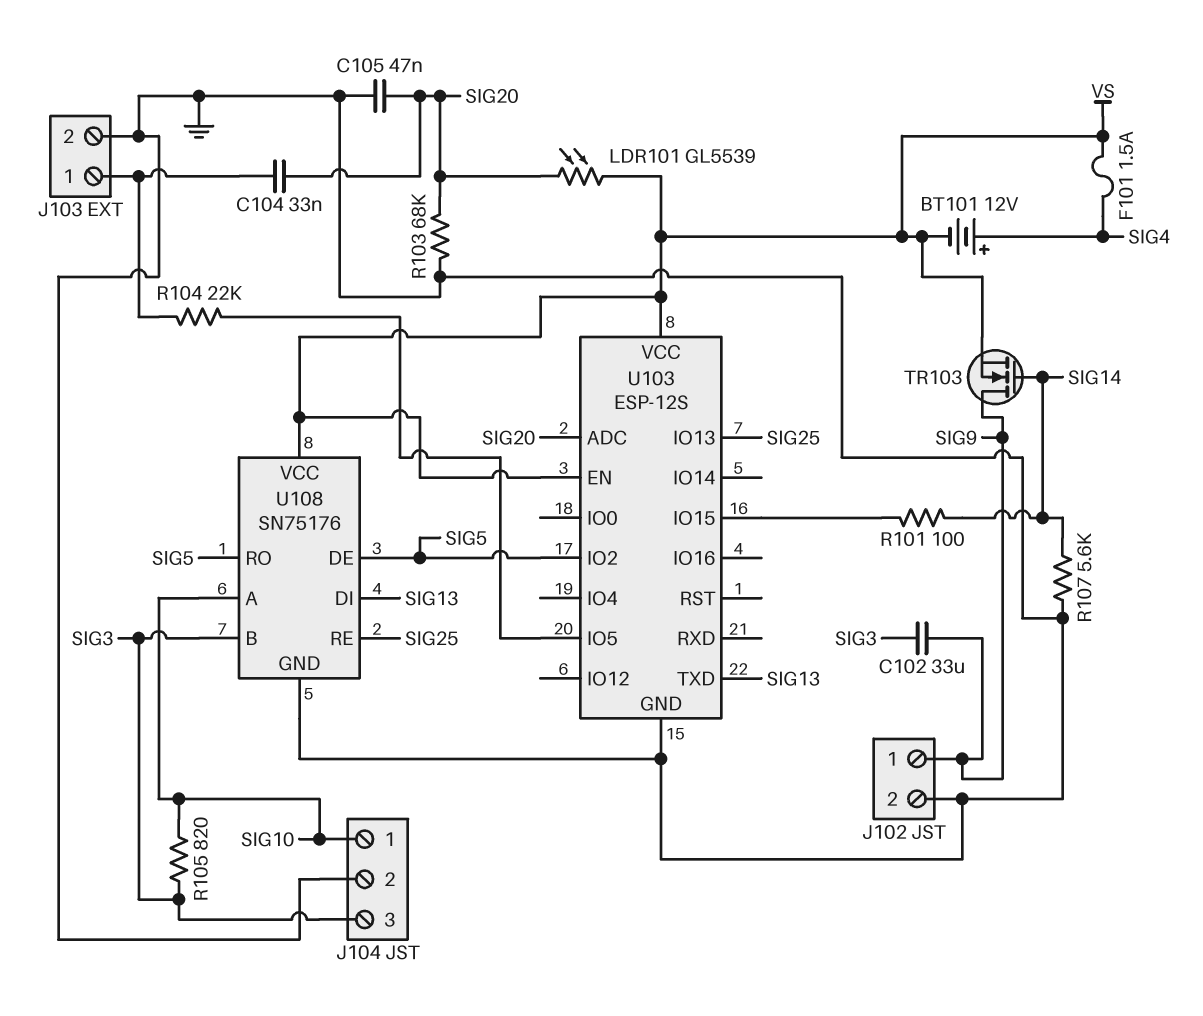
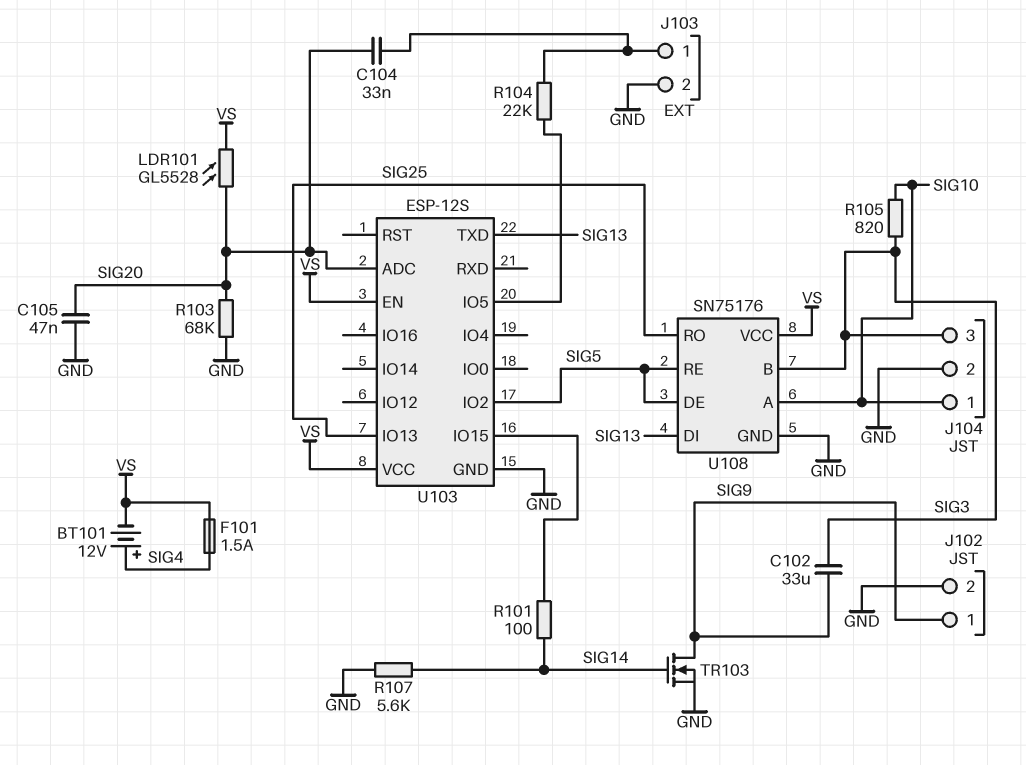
LDR101: GL5539 (SIG20, VS) -> GL5528 (SIG20, VS)
TR103: NMOS (G SIG14, D SIG9, S VS) -> NMOS (G SIG14, D SIG9, S GND)
U108 pin RE: SIG25 -> SIG5
U108 pin RO: SIG5 -> SIG25

